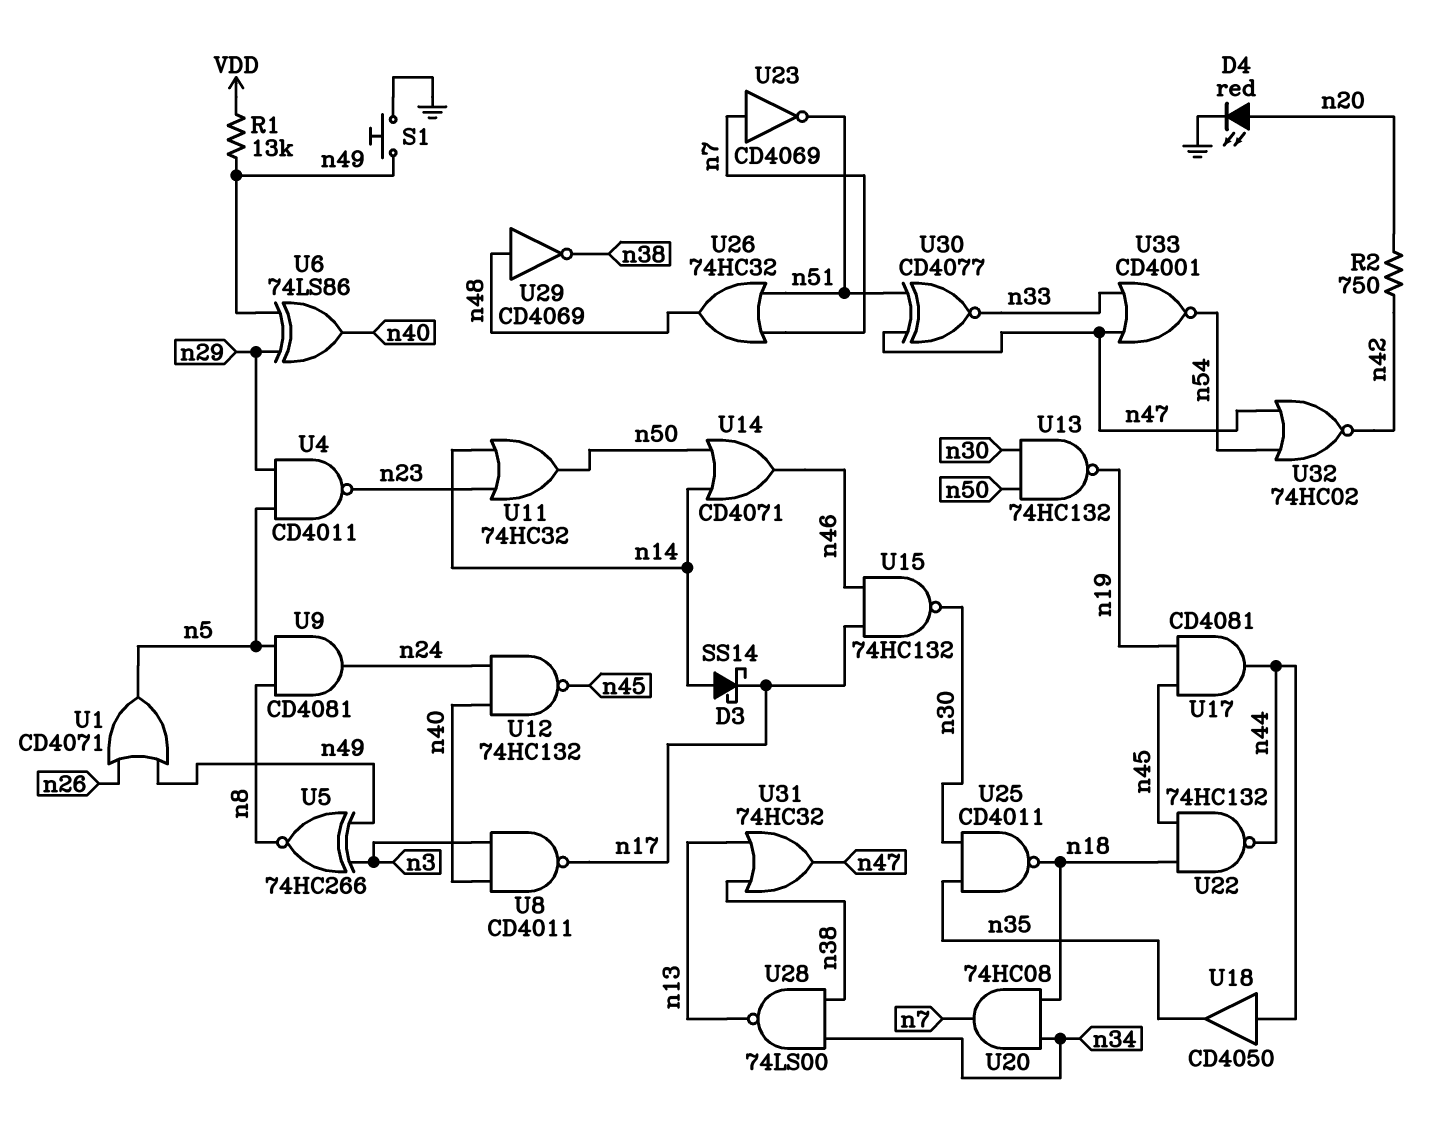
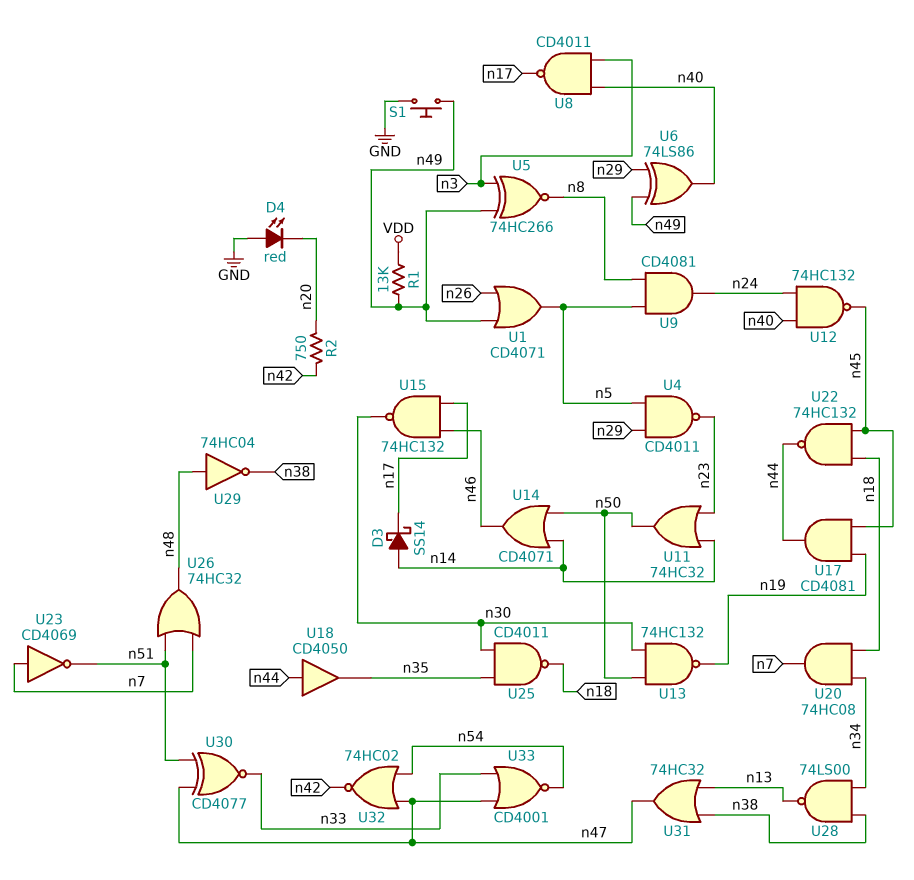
D4: LED red (A n20, K GND) -> LED red (A GND, K n20)
U29: NOT CD4069 (in n48, out n38) -> NOT 74HC04 (in n48, out n38)

